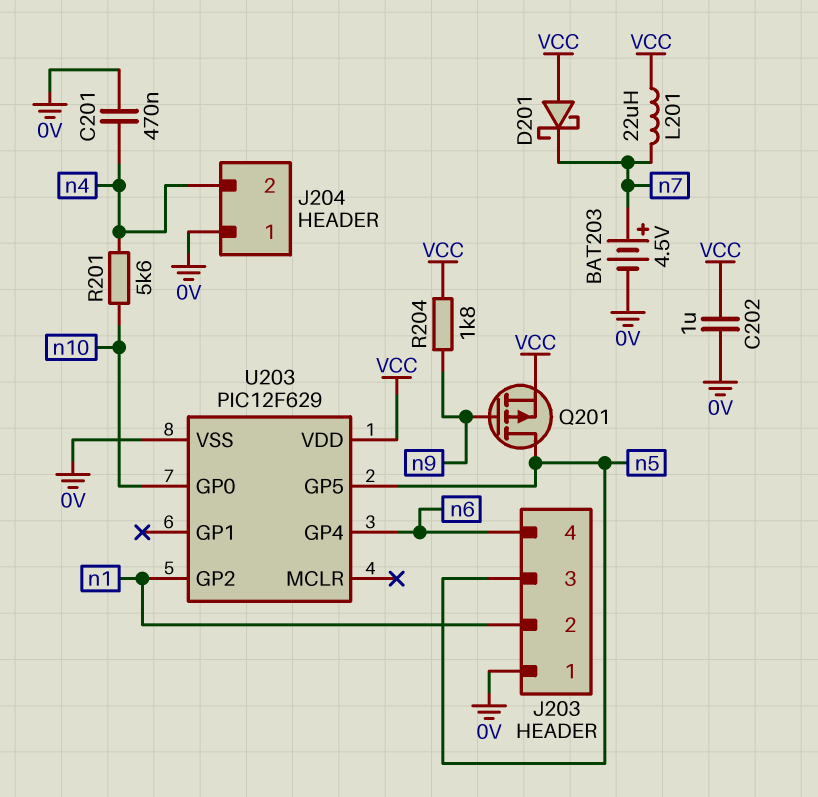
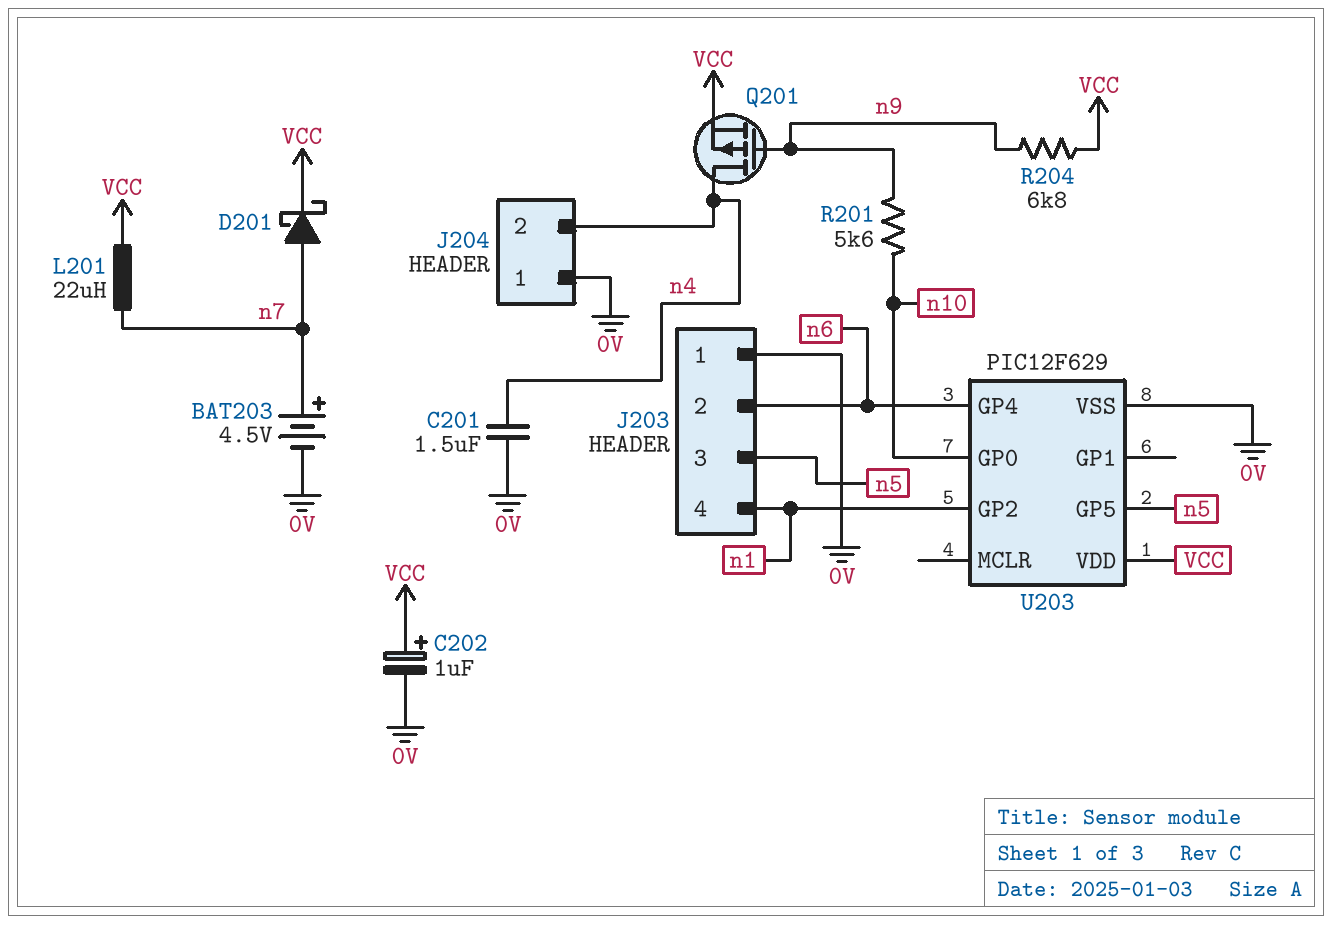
C201: 470nF (0V, n4) -> 1.5uF (0V, n4)
C202: 1uF (0V, VCC) -> 1uF (plus VCC, minus 0V)
D201: schottky (A VCC, K n7) -> schottky (A n7, K VCC)
J203 pin 2: n1 -> n6
J203 pin 4: n6 -> n1
Q201: PMOS (G n9, D n5, S VCC) -> PMOS (G n9, D n4, S VCC)
R201: 5.6k (n4, n10) -> 5.6k (n9, n10)
R204: 1.8k (VCC, n9) -> 6.8k (VCC, n9)

